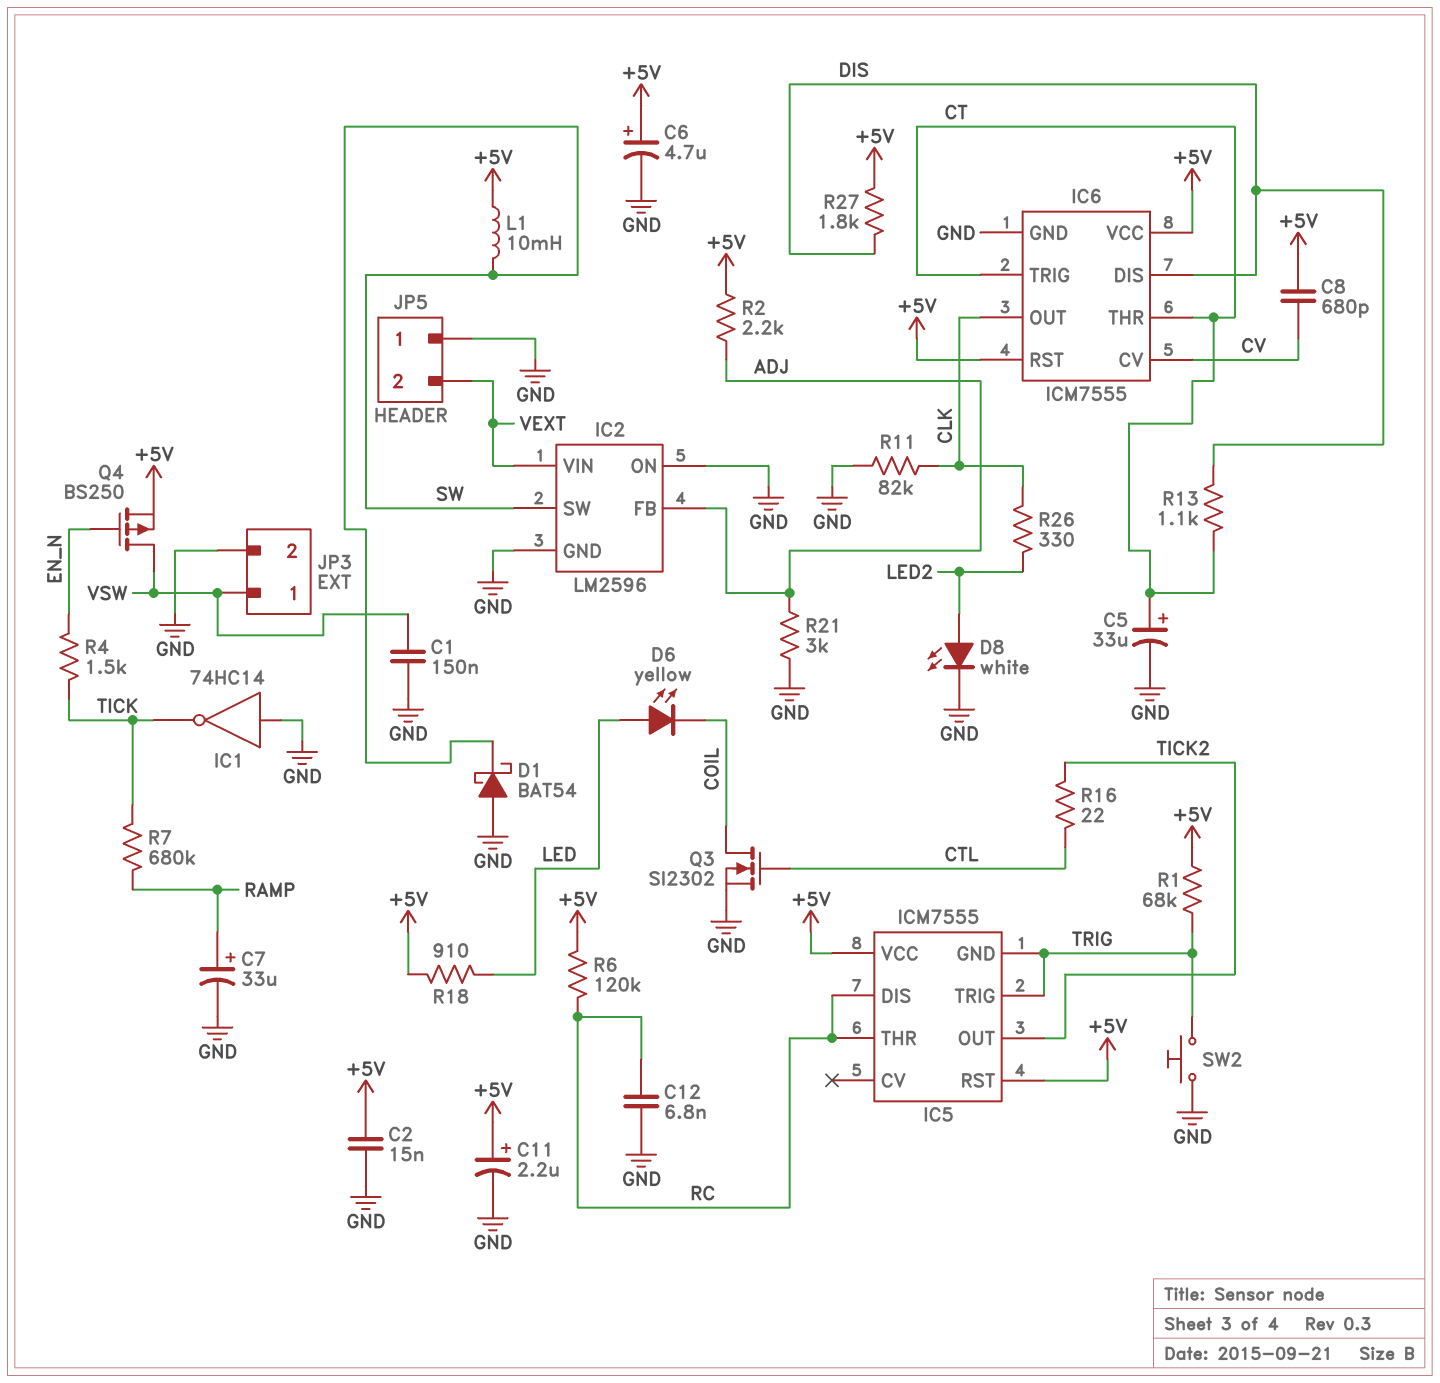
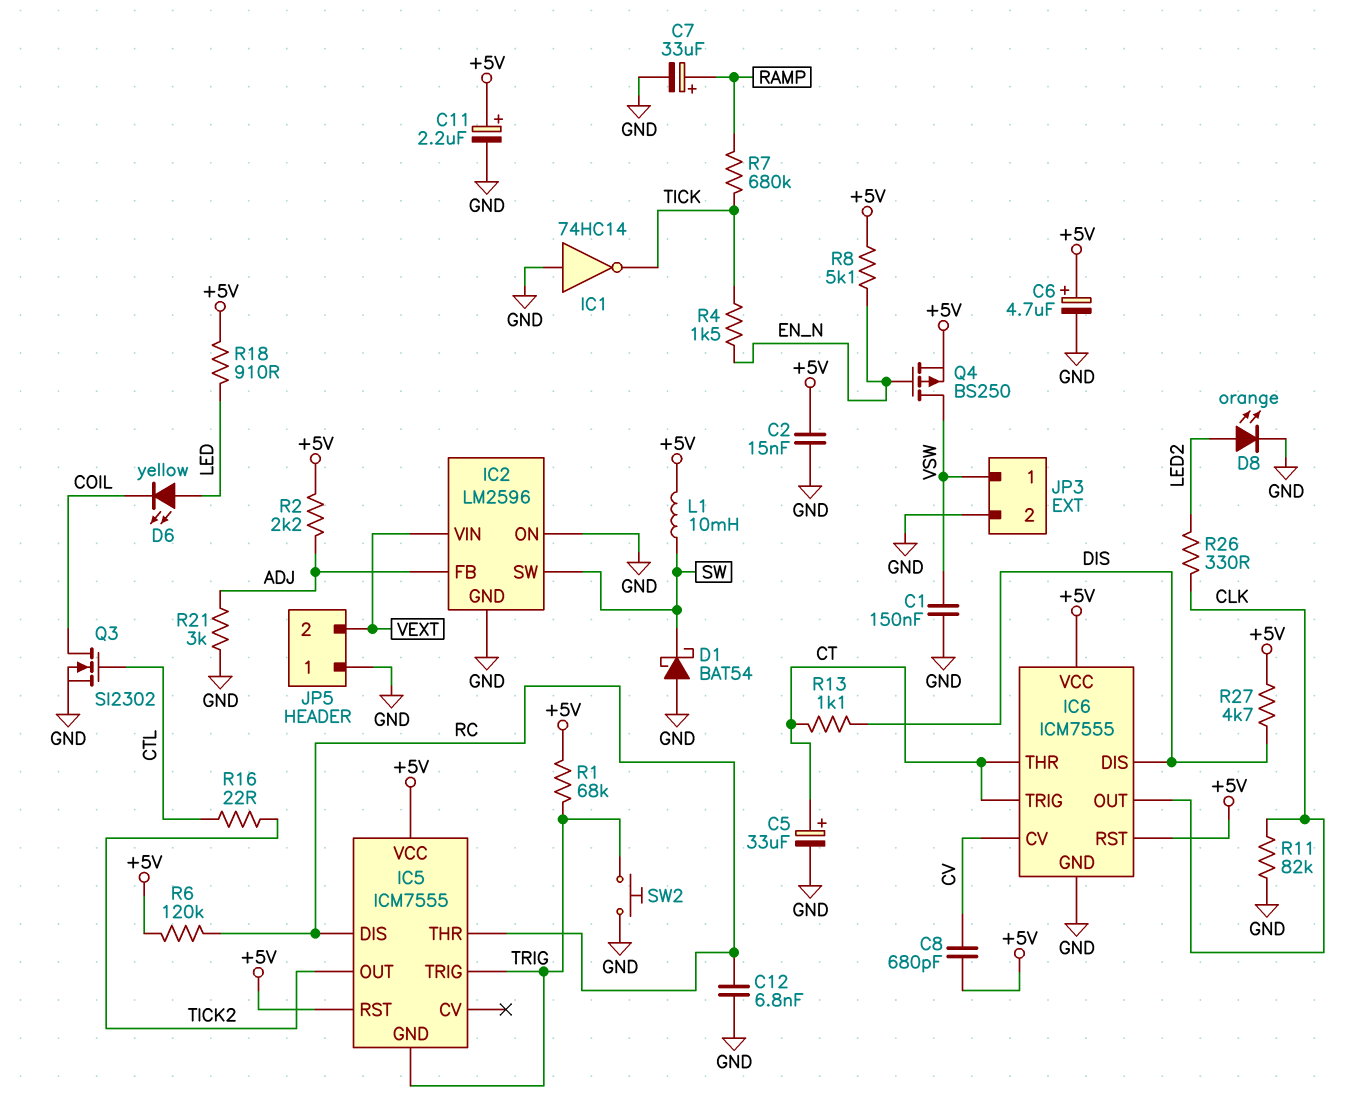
D8: LED white (A LED2, K GND) -> LED orange (A LED2, K GND)
R8: none -> 5.1k (+5V, EN_N)
R27: 1.8k (+5V, DIS) -> 4.7k (+5V, DIS)

